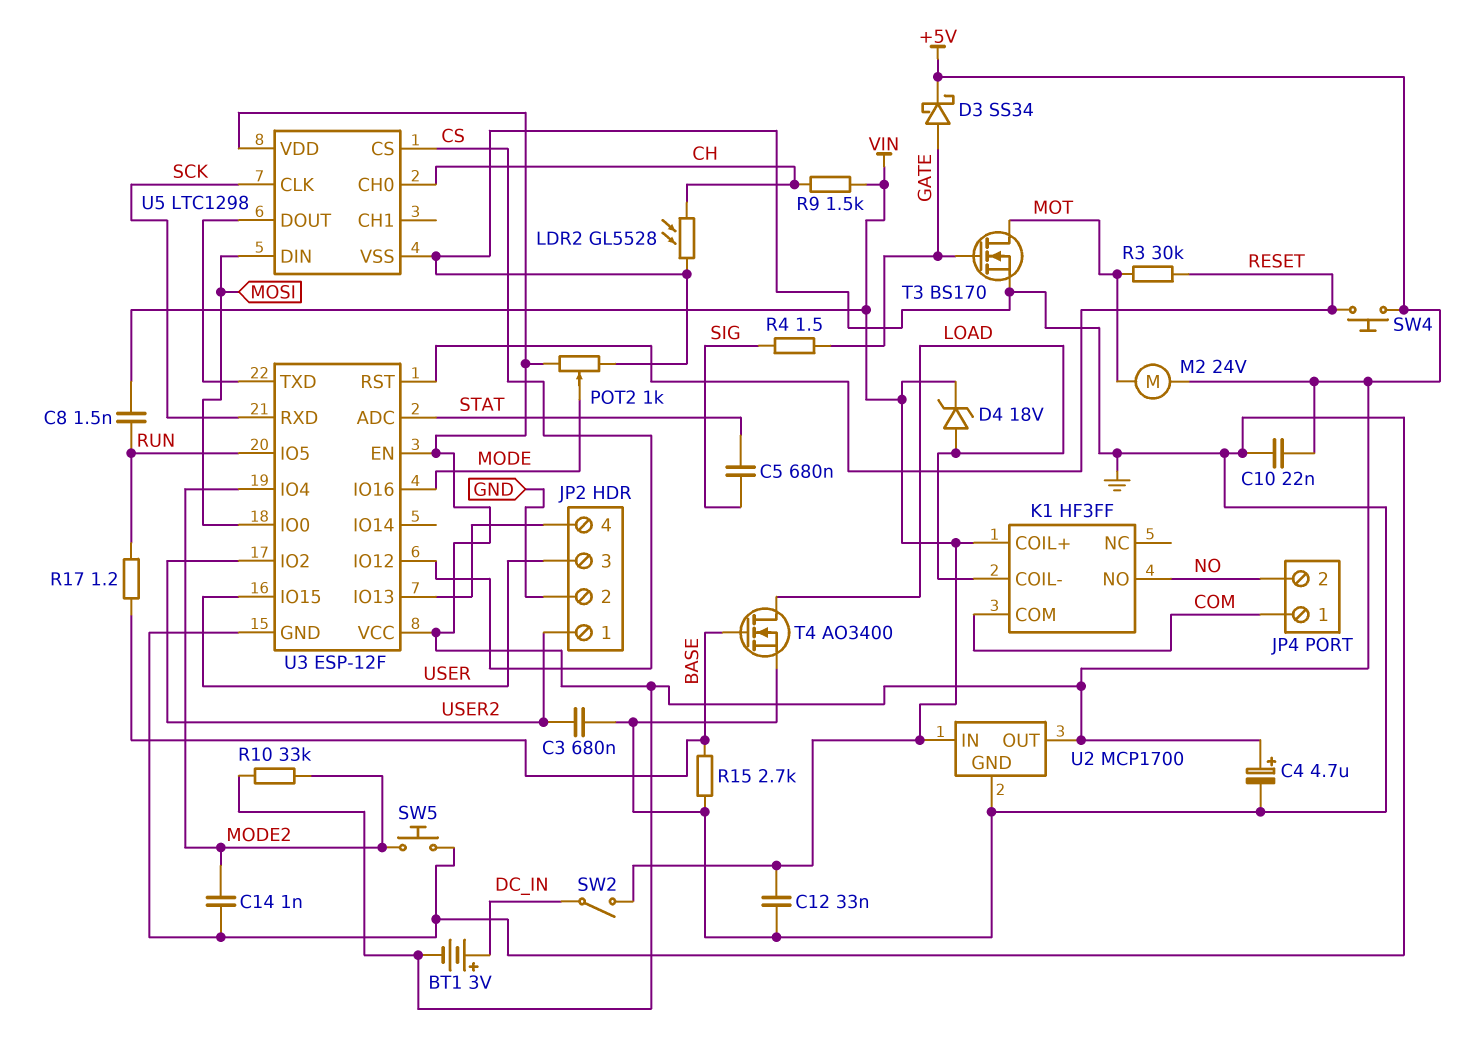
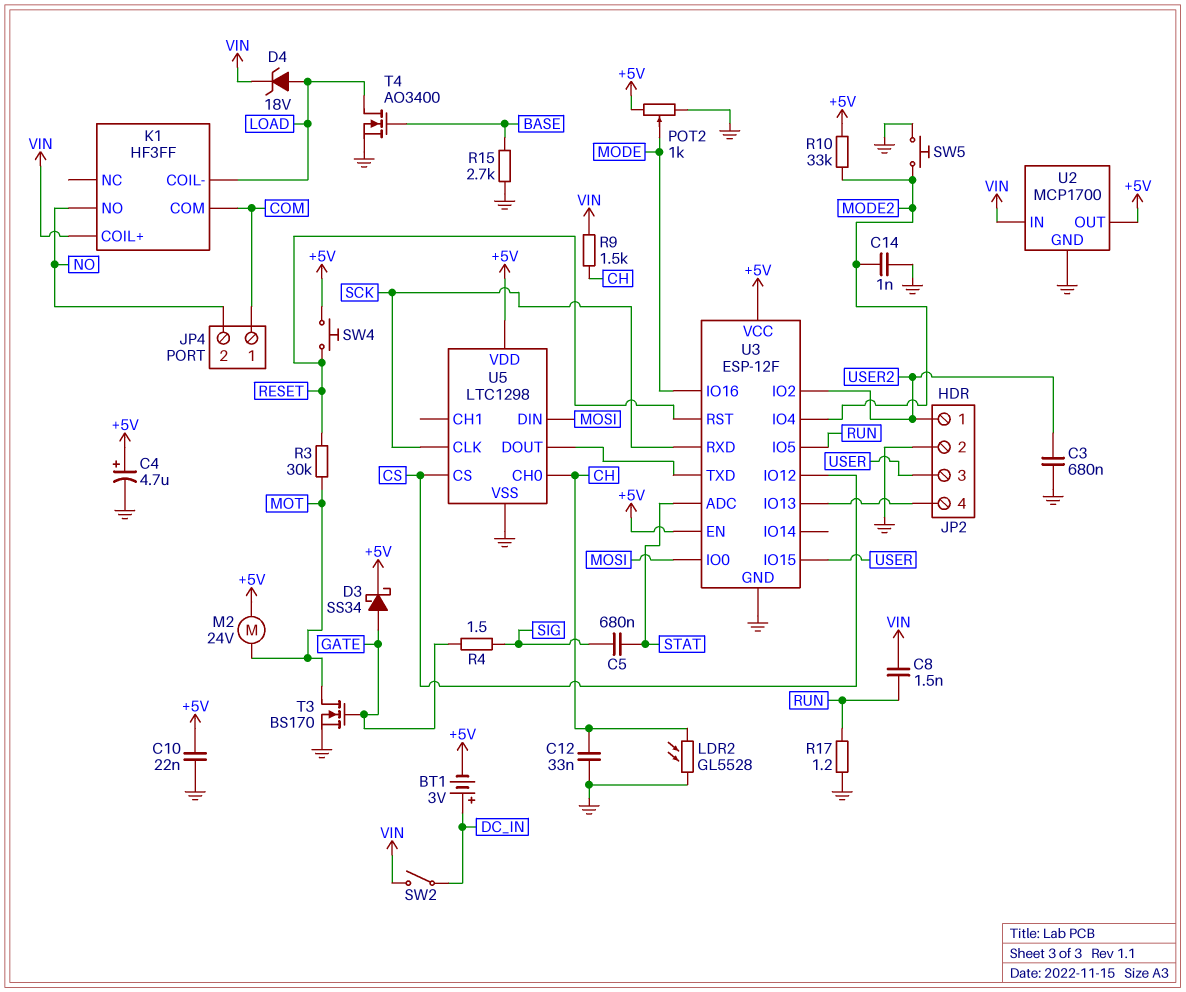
C12: 33nF (GND, VIN) -> 33nF (CH, GND)
R17: 1.2 (BASE, RUN) -> 1.2 (GND, RUN)

